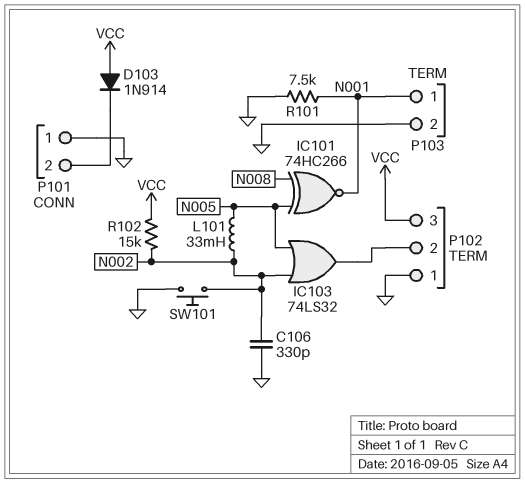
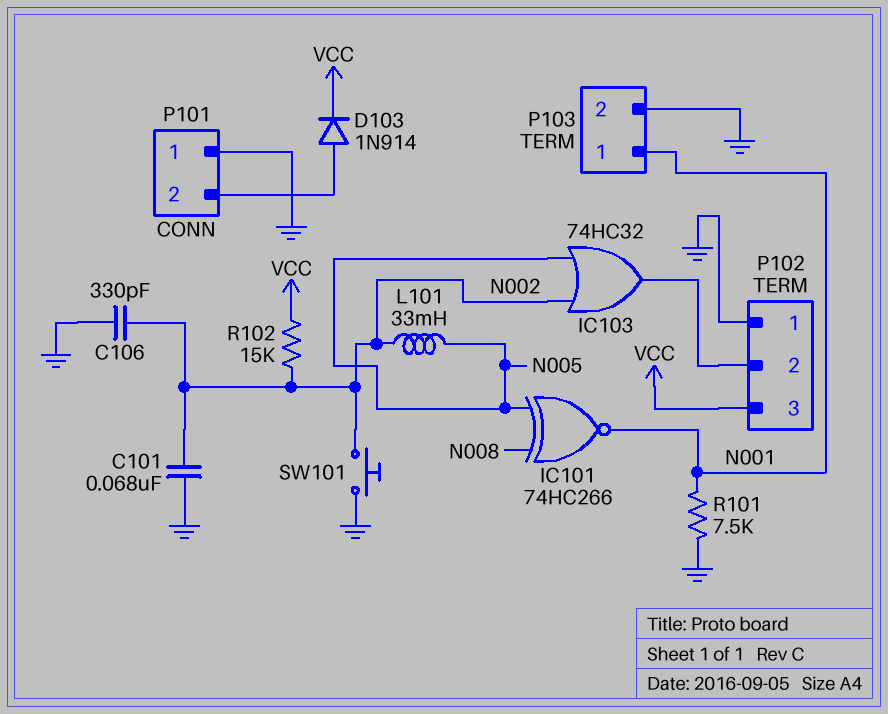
C101: none -> 68nF (GND, N002)
D103: diode 1N914 (A VCC, K P101/2) -> diode 1N914 (A P101/2, K VCC)
IC103: OR 74LS32 (in N002, in N005, out P102/2) -> OR 74HC32 (in N002, in N005, out P102/2)

